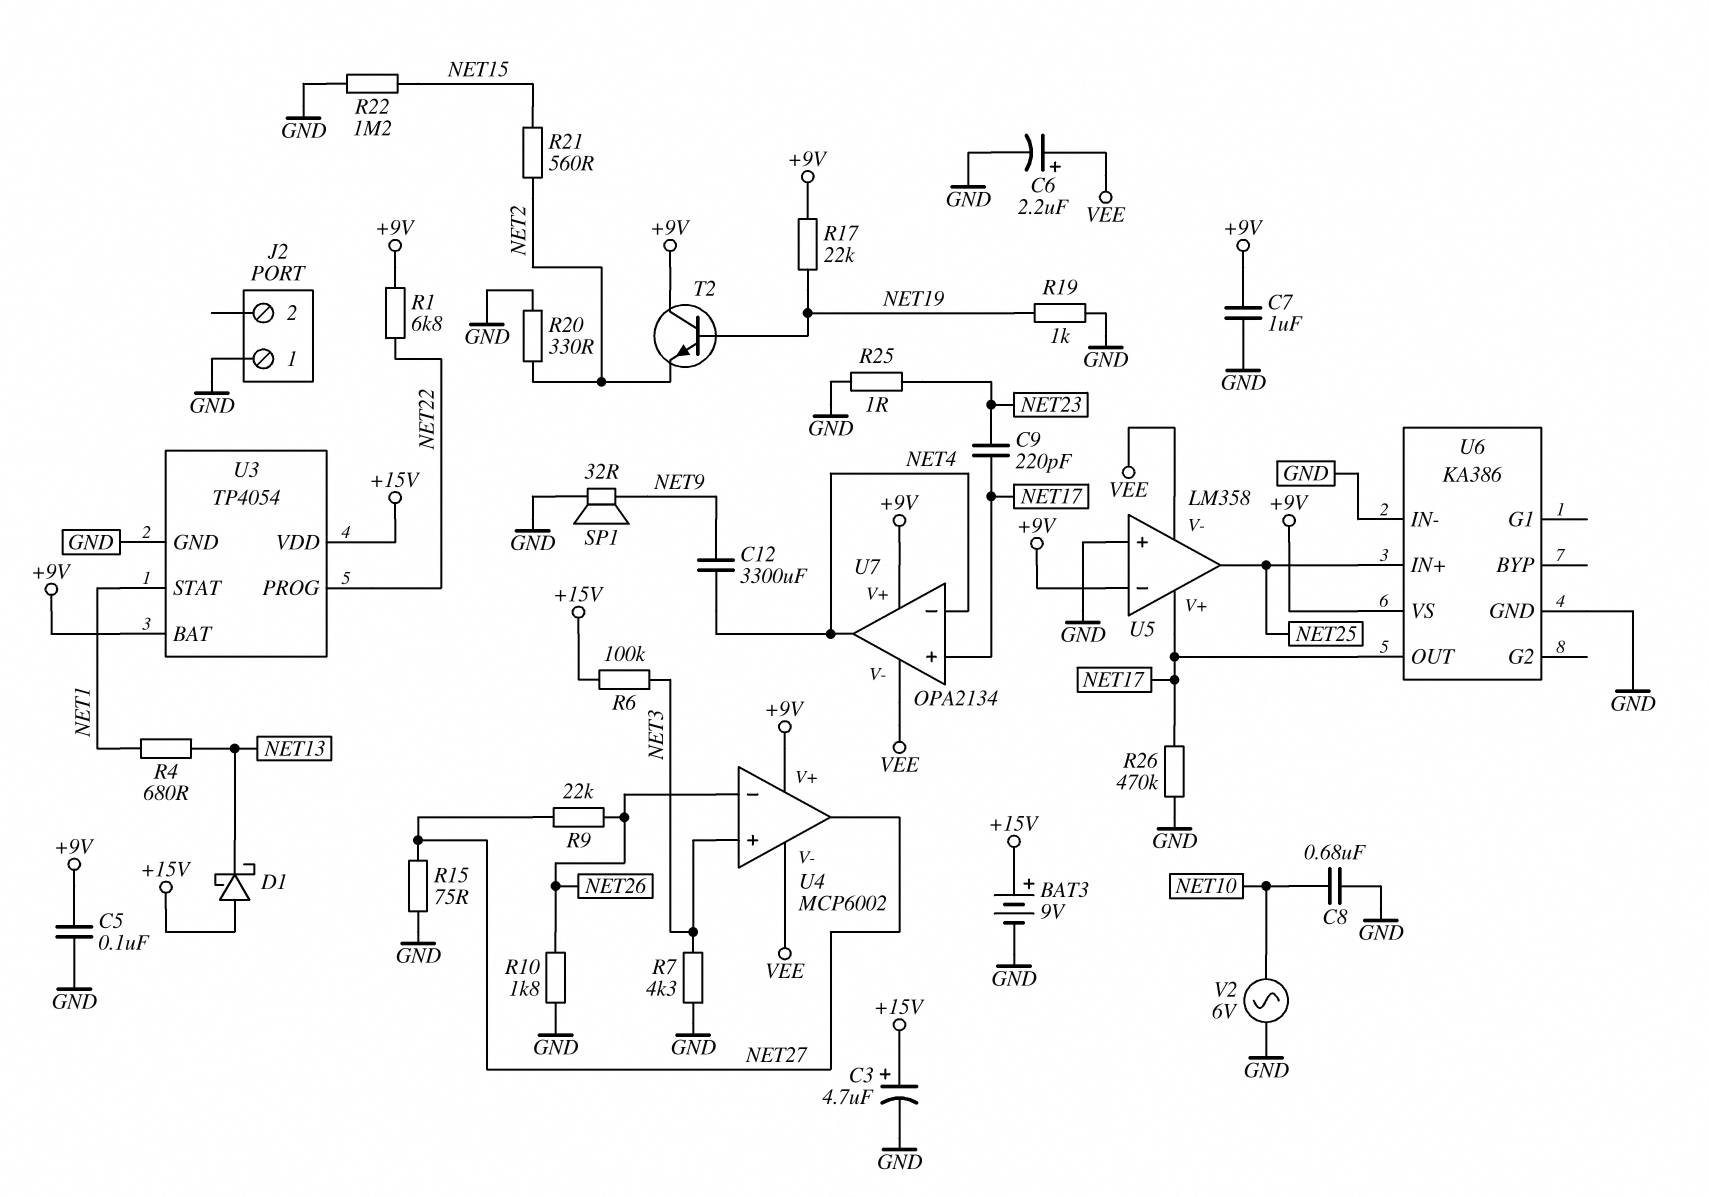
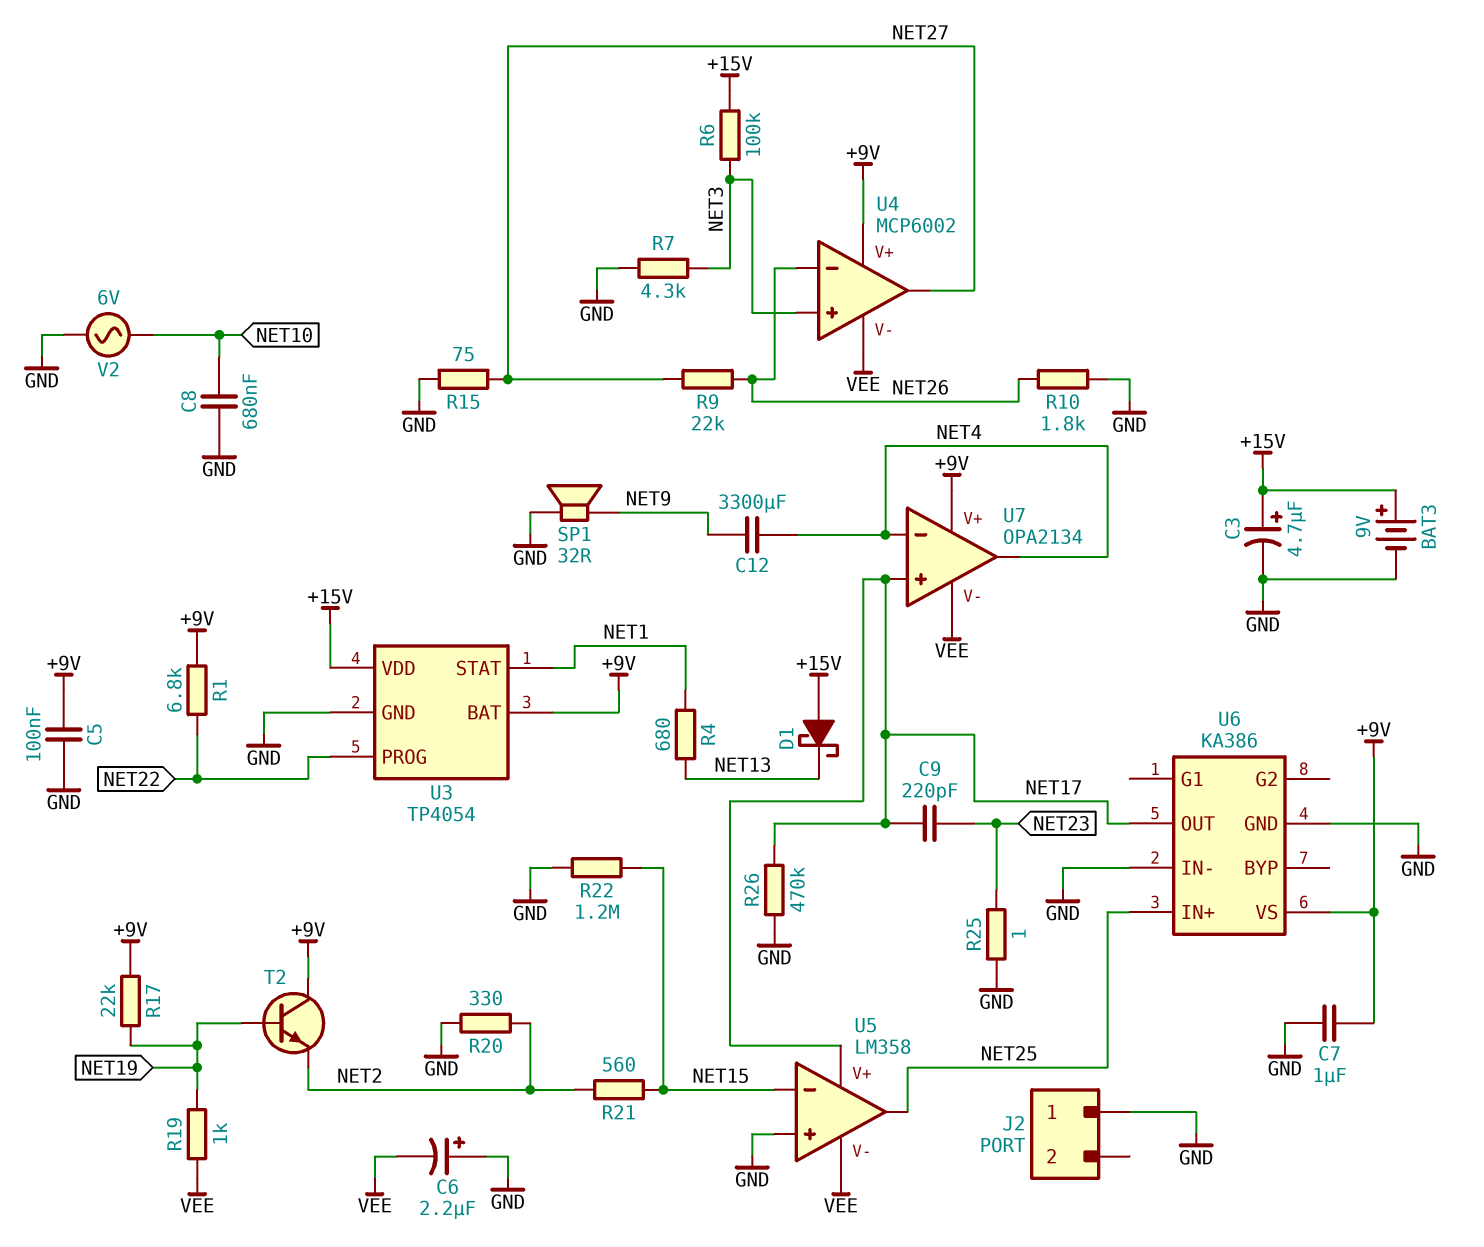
C6: 2.2uF (plus VEE, minus GND) -> 2.2uF (plus GND, minus VEE)
R19: 1k (GND, NET19) -> 1k (NET19, VEE)
U5 pin in-: +9V -> NET15

